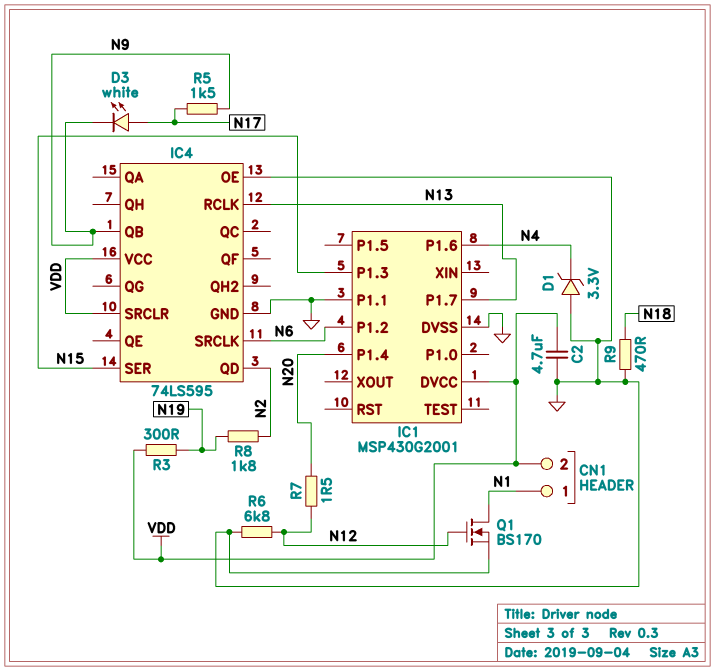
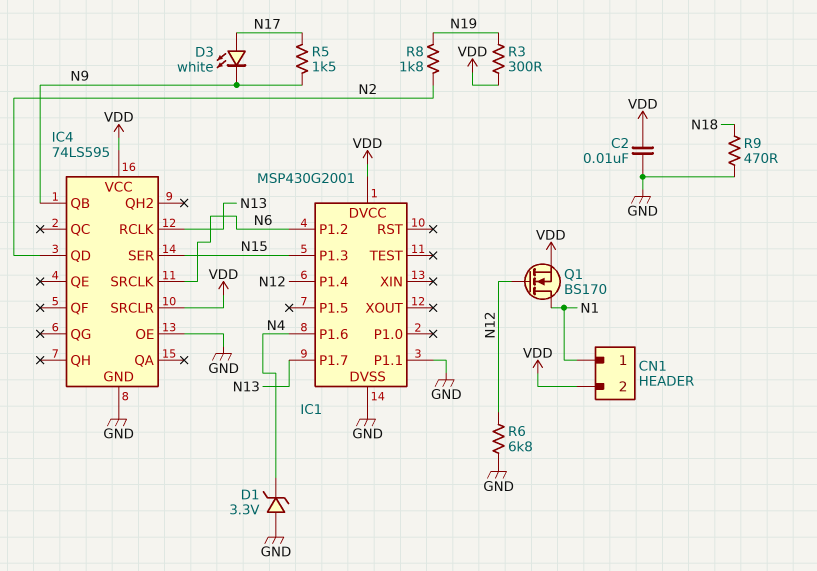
C2: 4.7uF (GND, VDD) -> 10nF (GND, VDD)
IC1 pin P1.4: N20 -> N12
Q1: NMOS BS170 (G N12, D N1, S GND) -> NMOS BS170 (G N12, D N1, S VDD)
R7: 1.5 (N12, N20) -> none

